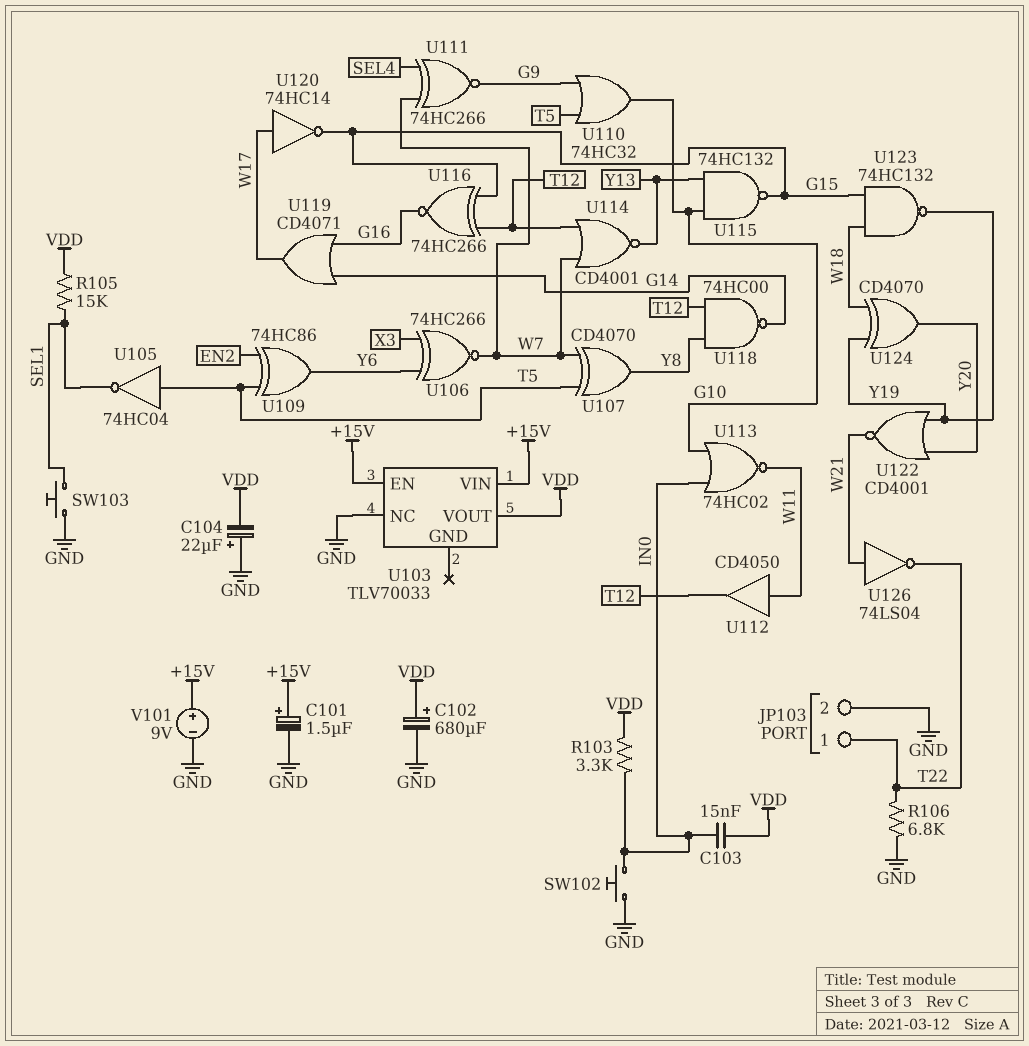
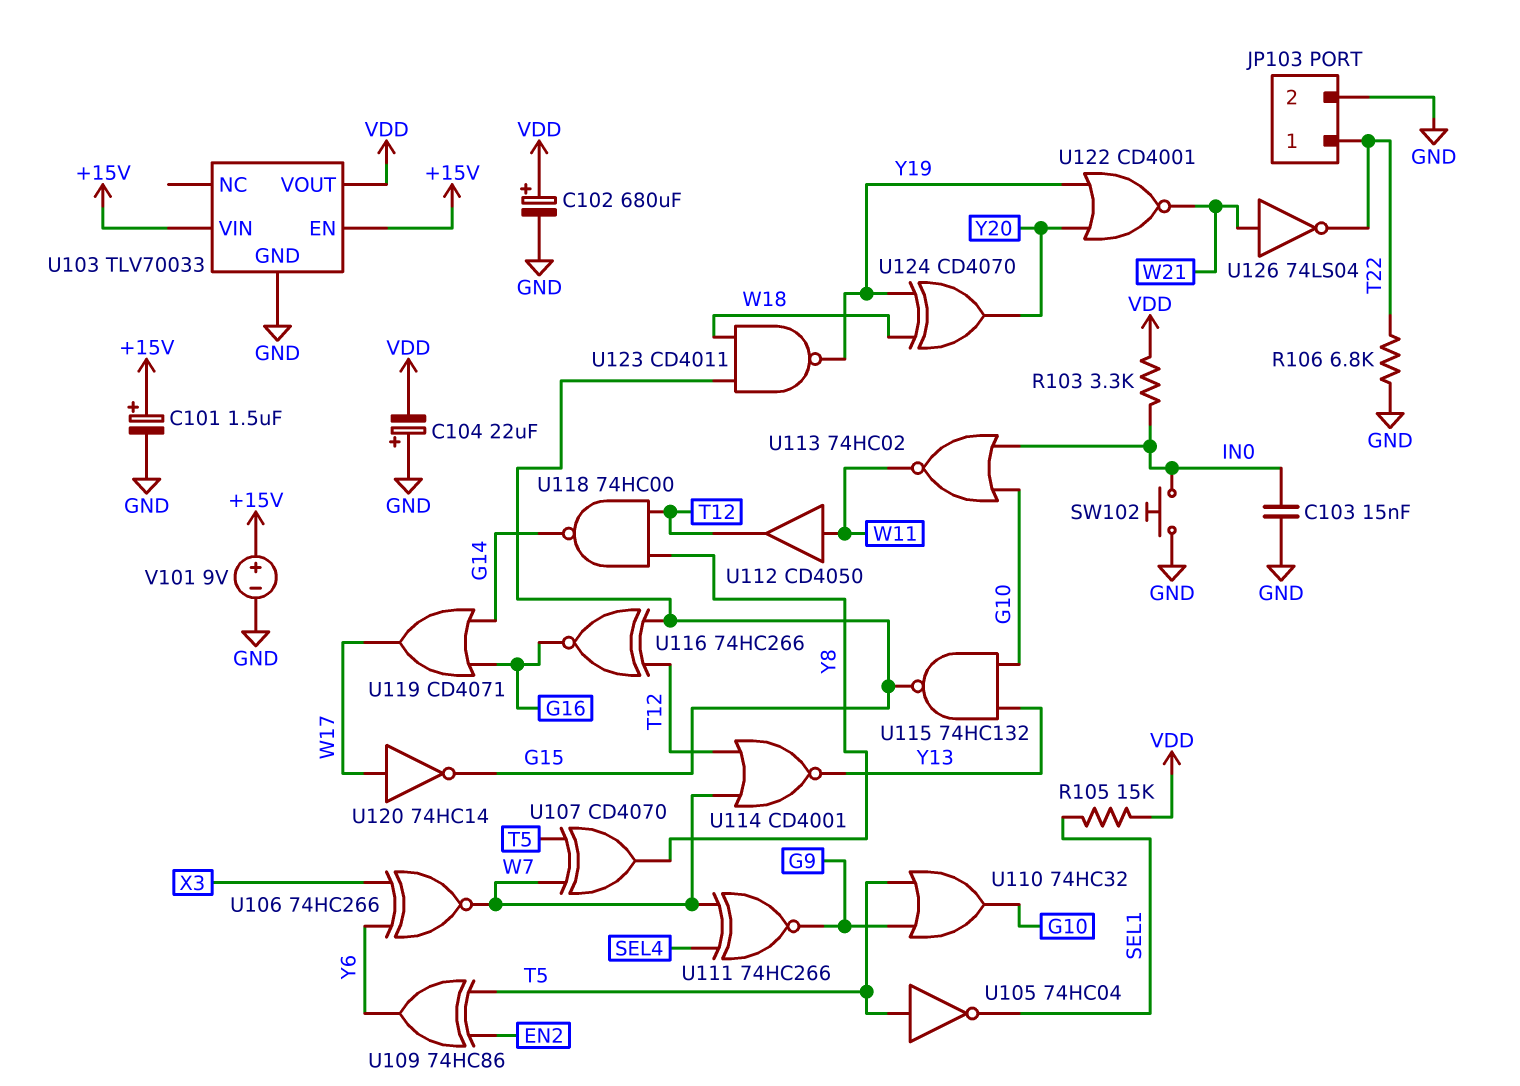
C103: 15nF (IN0, VDD) -> 15nF (GND, IN0)
SW103: button (GND, SEL1) -> none
U103 pin GND: none -> GND
U103 pin NC: GND -> none
U123: NAND 74HC132 (in G15, in W18, out Y19) -> NAND CD4011 (in G15, in W18, out Y19)

